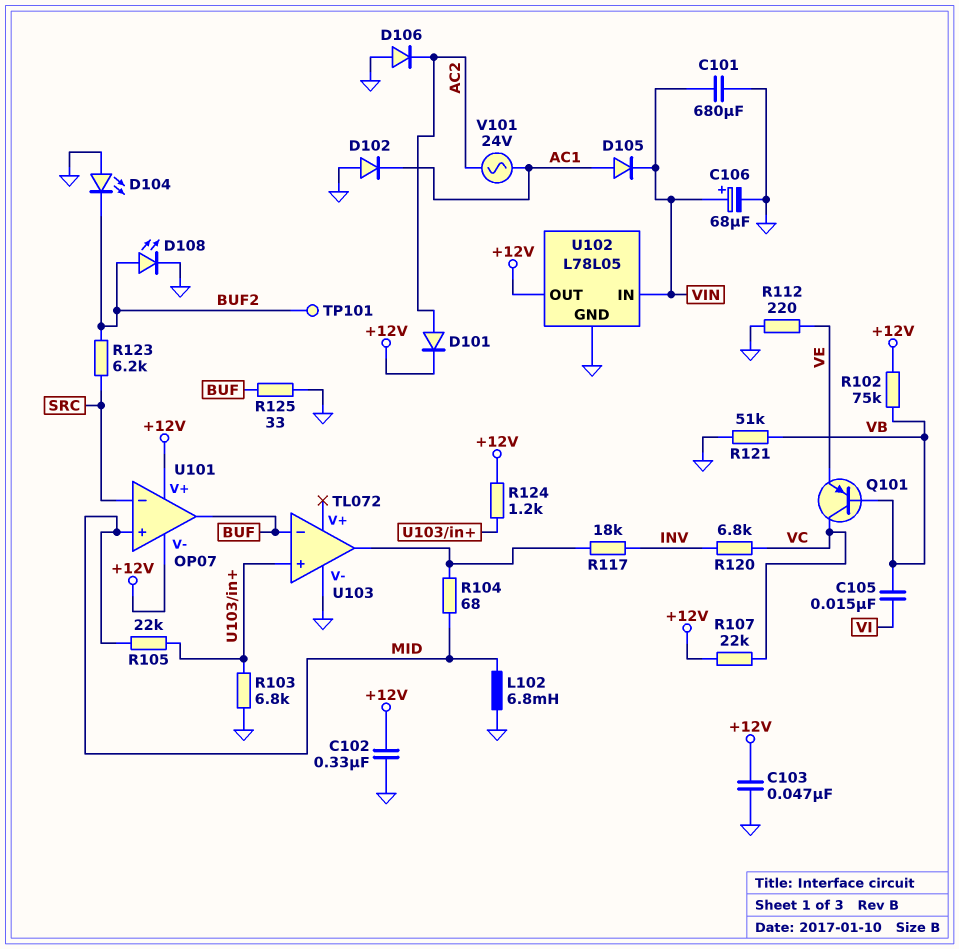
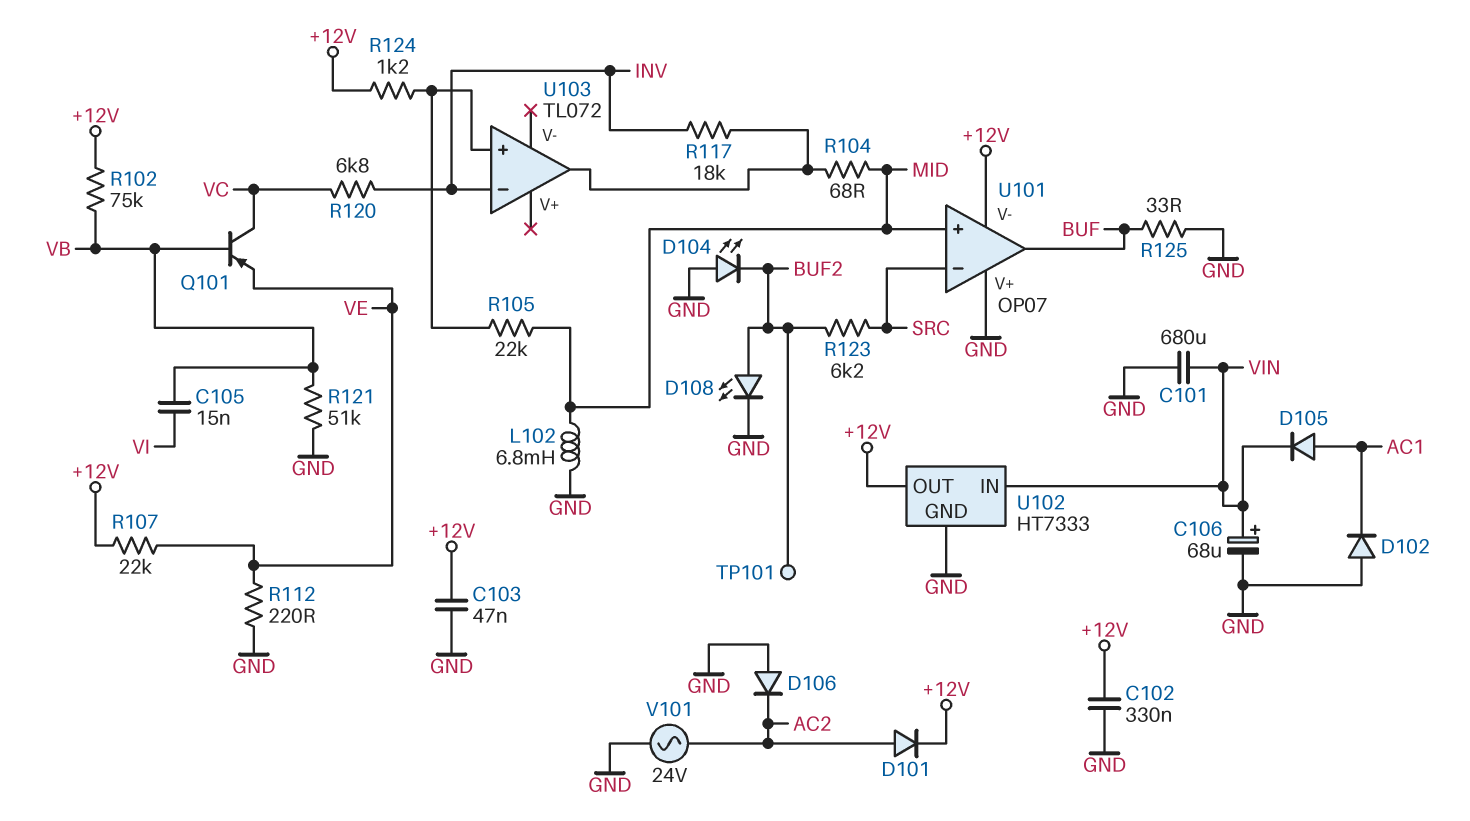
R103: 6.8k (GND, U103/in+) -> none
R107: 22k (+12V, VC) -> 22k (+12V, VE)
U101 pin V+: +12V -> GND
U102: L78L05 -> HT7333
U103 pin V-: GND -> none
U103 pin in-: BUF -> INV
V101: AC 24V (AC1, AC2) -> AC 24V (AC2, GND)

